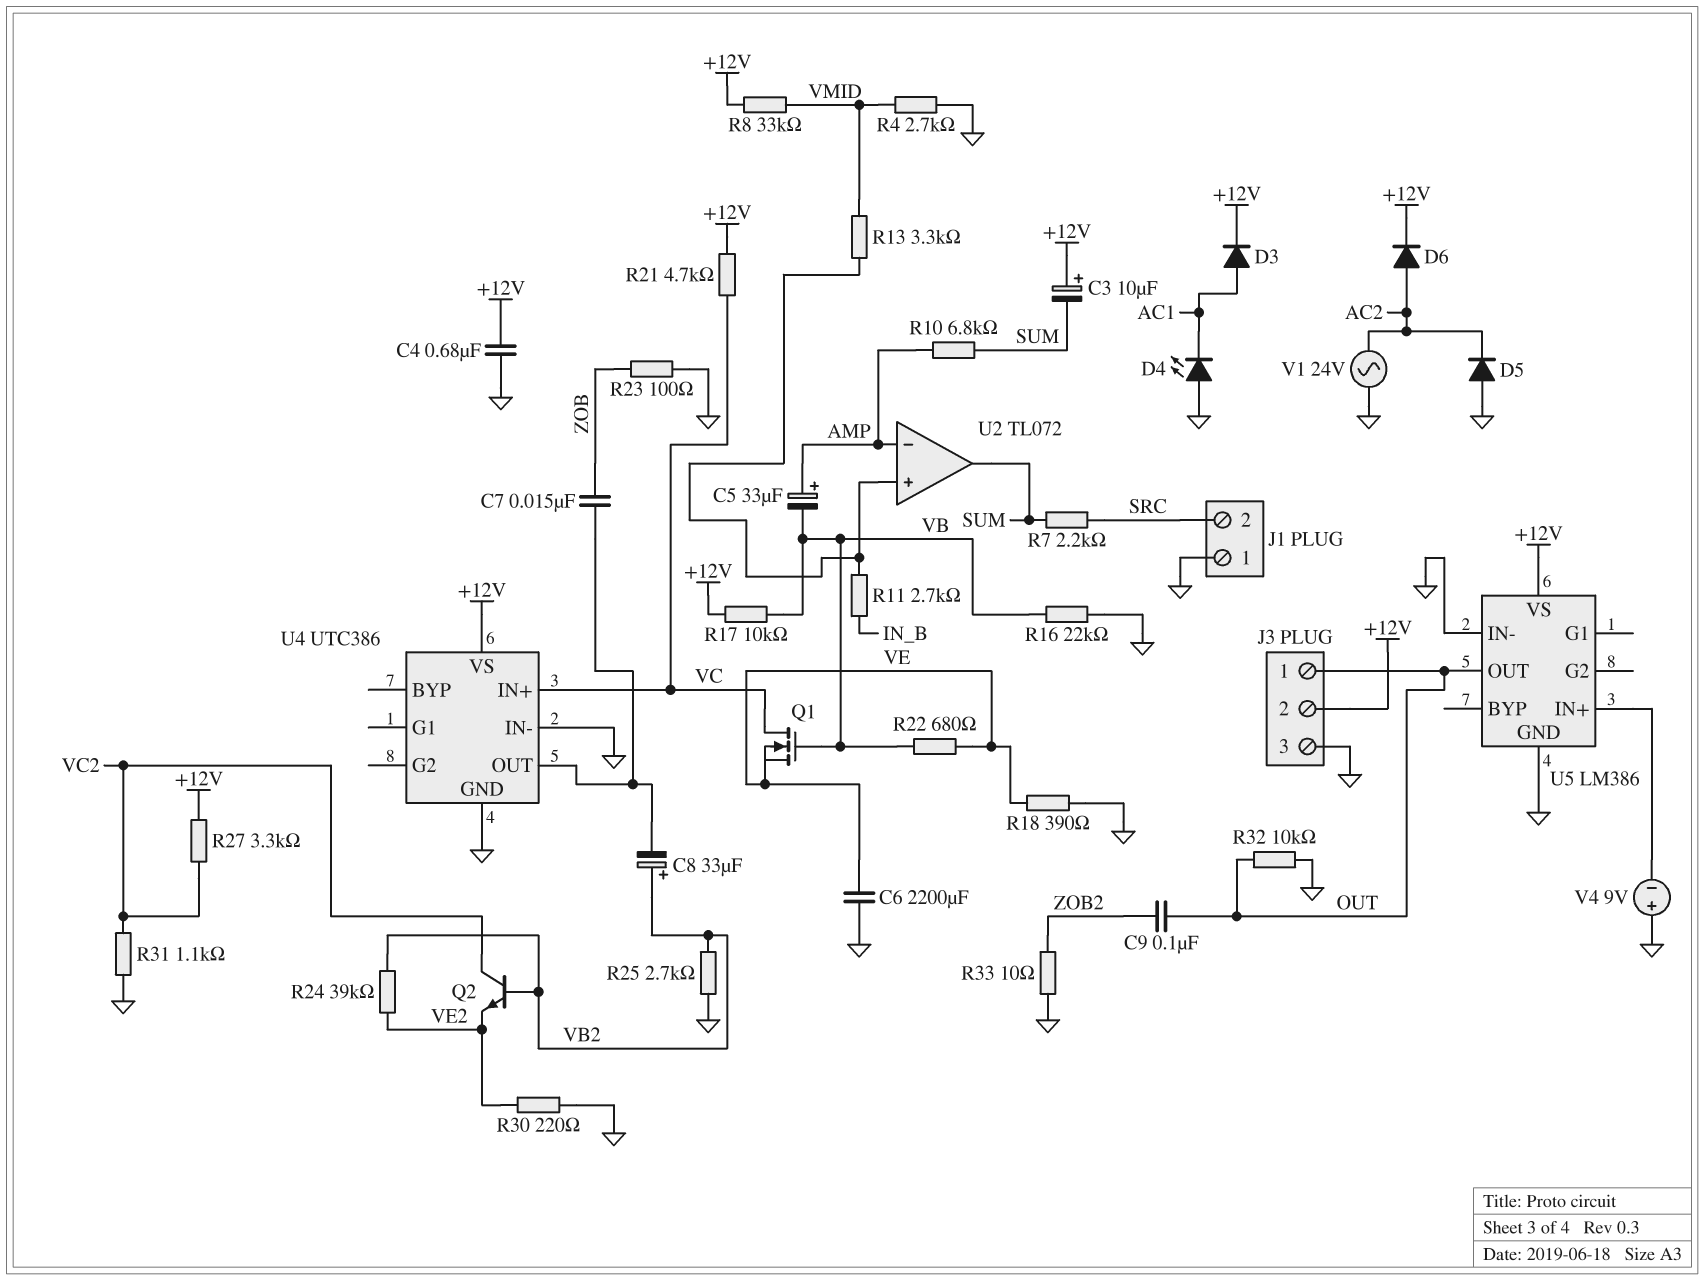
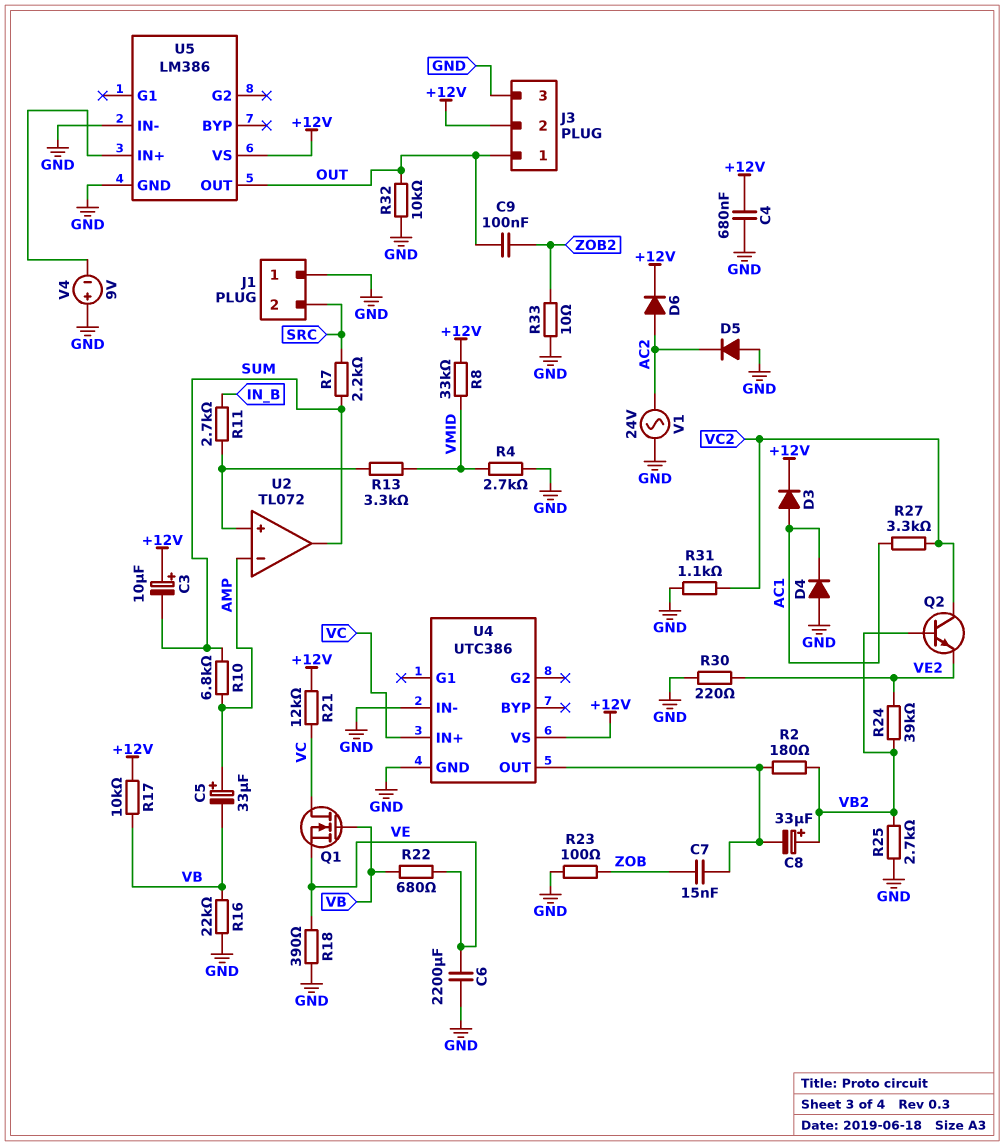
D4: LED (A GND, K AC1) -> diode (A GND, K AC1)
R2: none -> 180 (U4/OUT, VB2)
R21: 4.7k (+12V, VC) -> 12k (+12V, VC)
R27: 3.3k (+12V, VC2) -> 3.3k (AC1, VC2)

